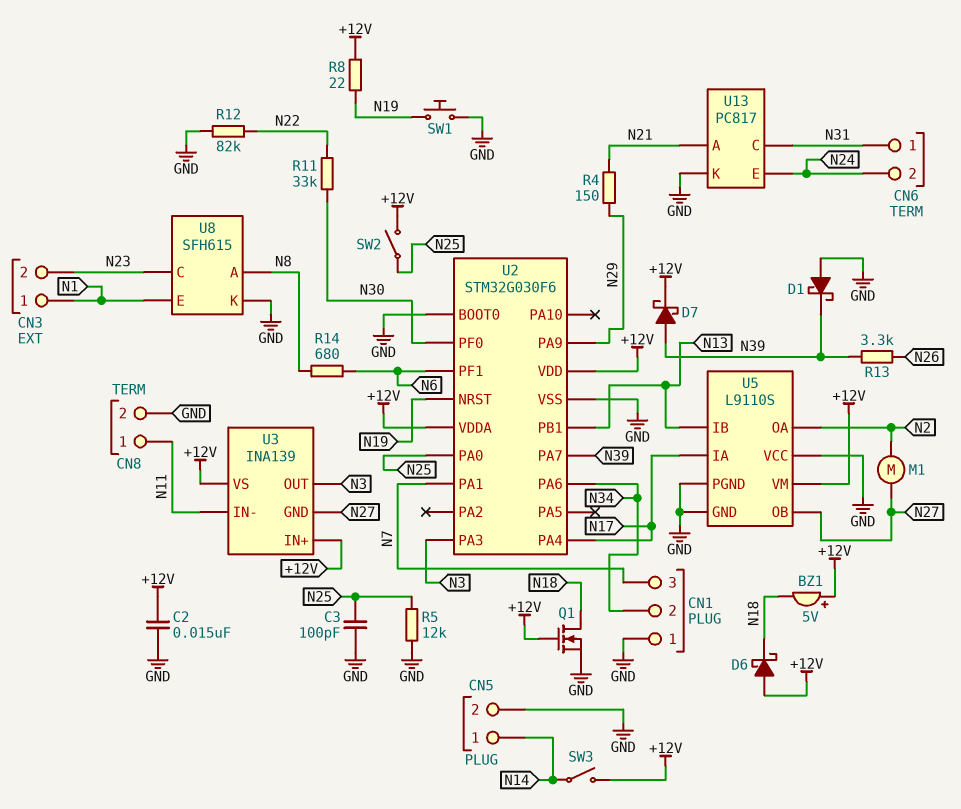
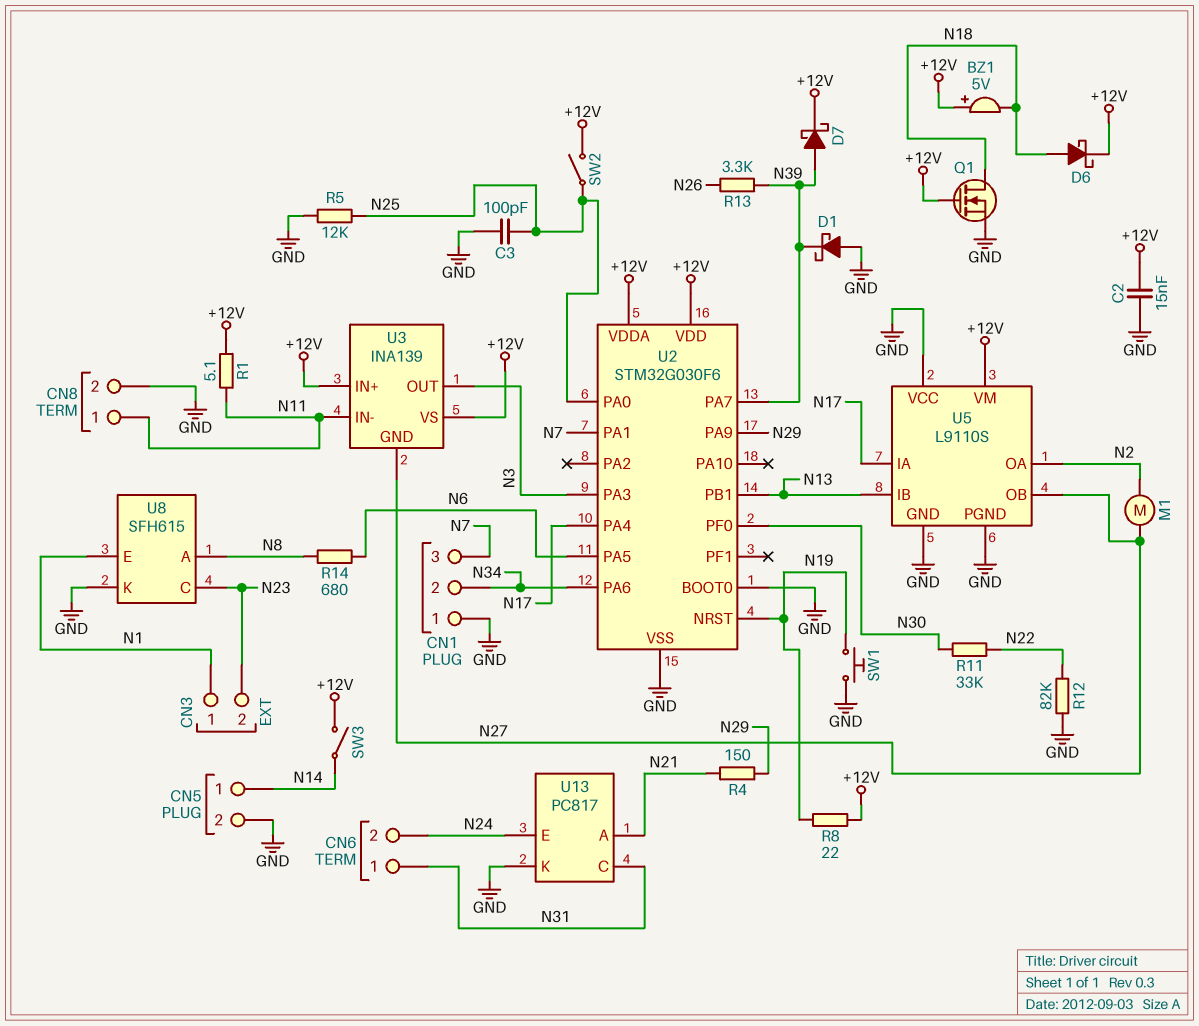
D6: schottky (A +12V, K N18) -> schottky (A N18, K +12V)
R1: none -> 5.1 (+12V, N11)
U2 pin PA5: none -> N6
U2 pin PF1: N6 -> none

